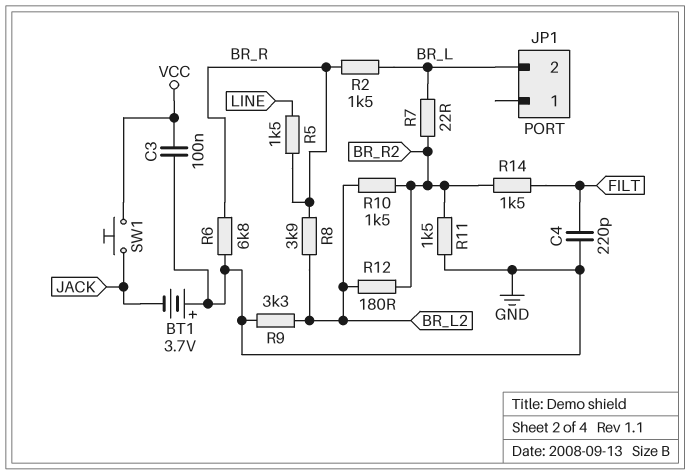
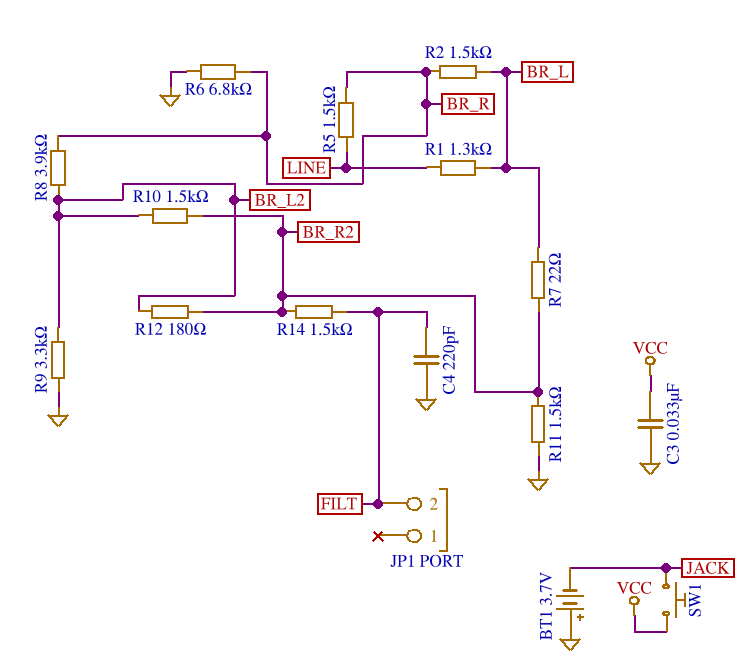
C3: 100nF (GND, VCC) -> 33nF (GND, VCC)
JP1 pin 2: BR_L -> FILT
R1: none -> 1.3k (BR_L, LINE)

